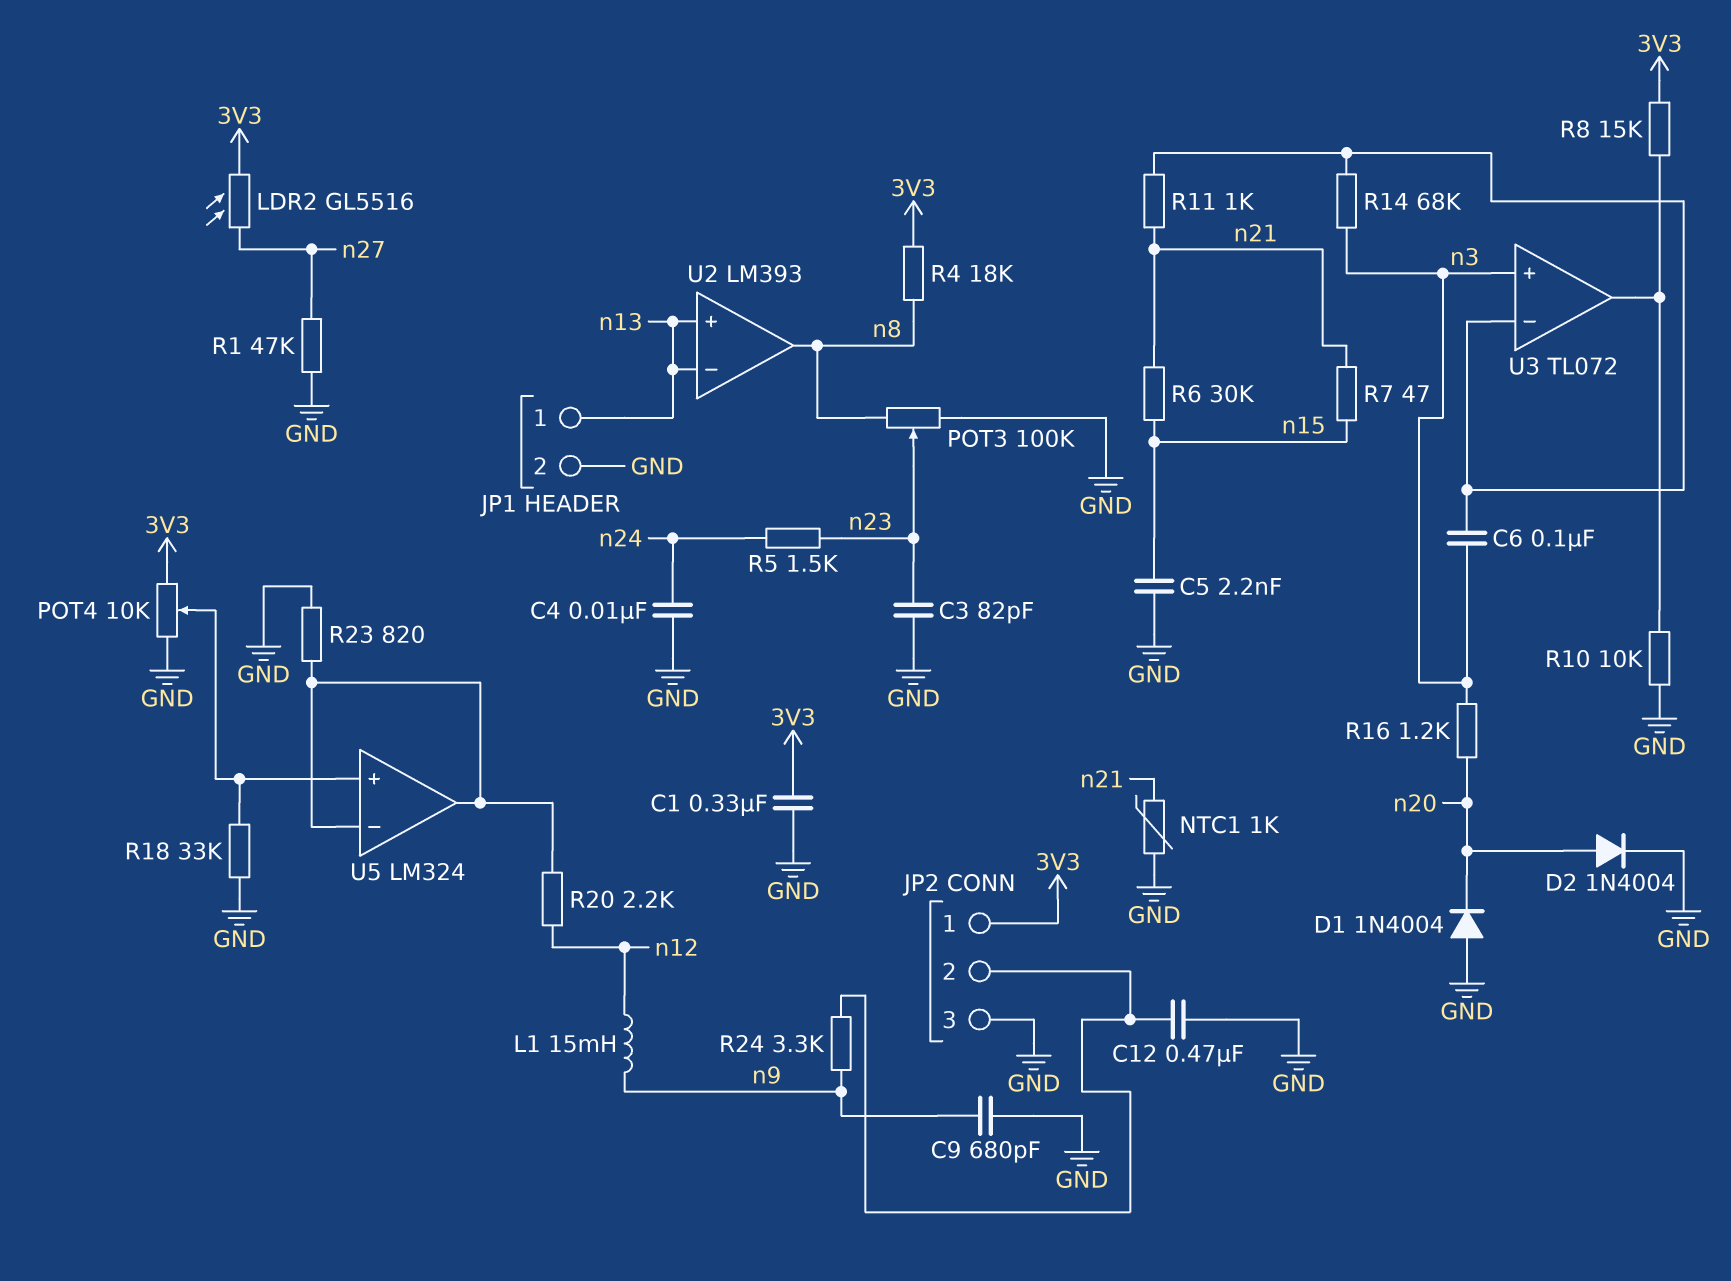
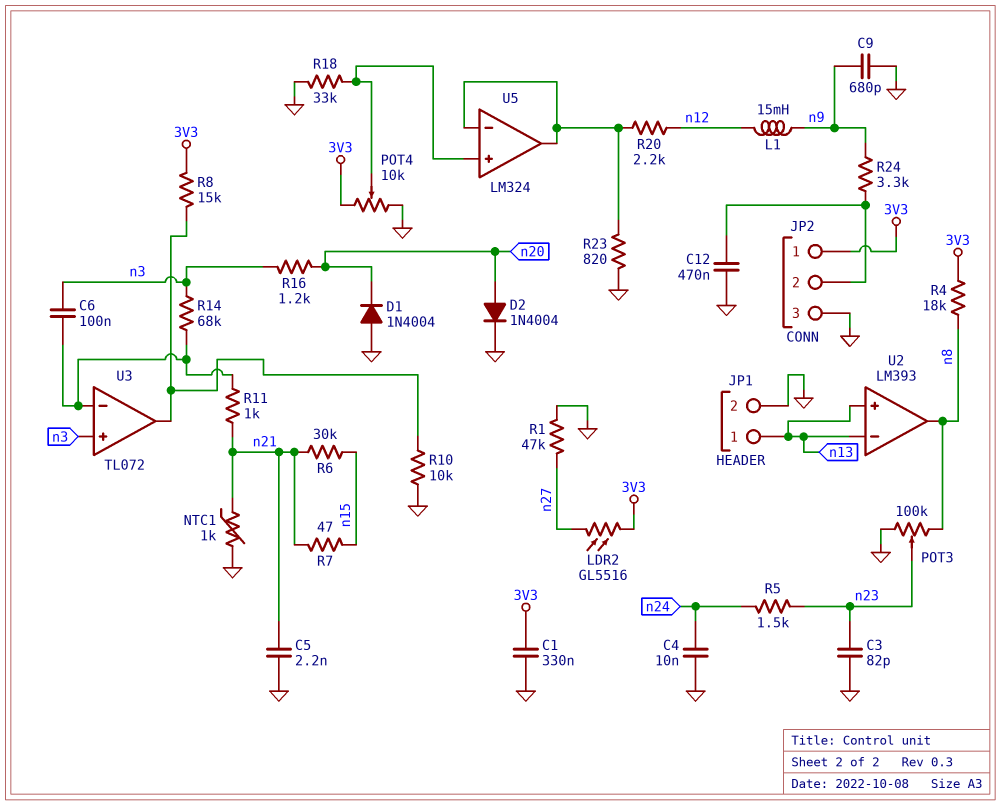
C5: 2.2nF (GND, n15) -> 2.2nF (GND, n21)

